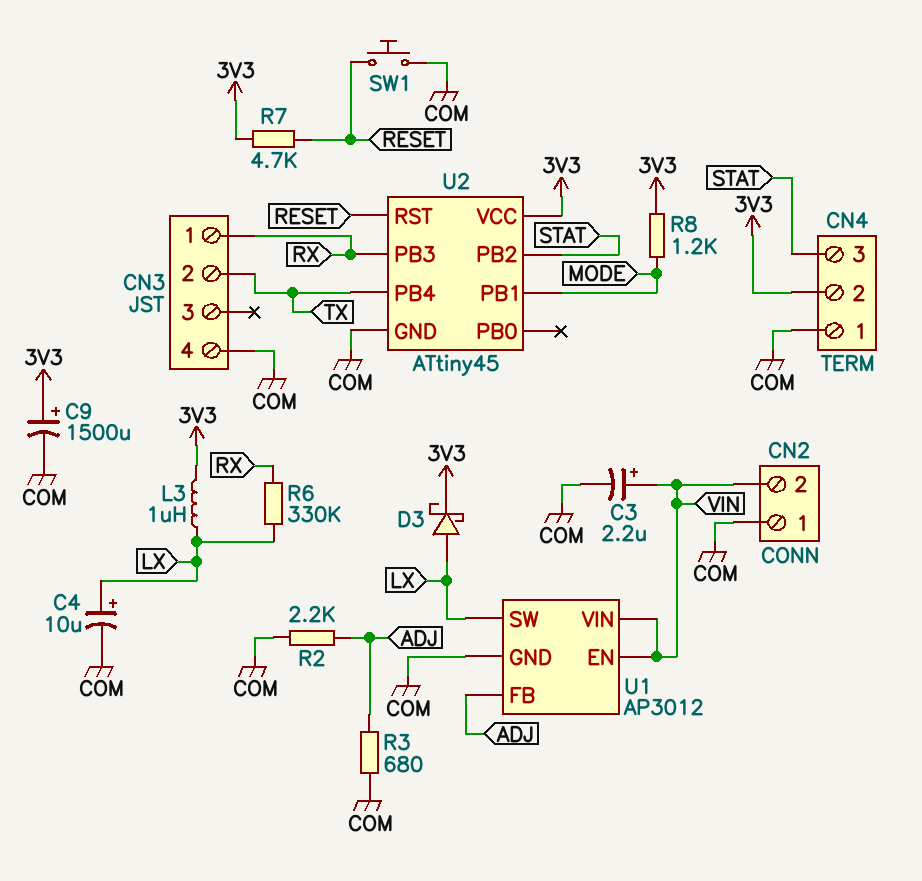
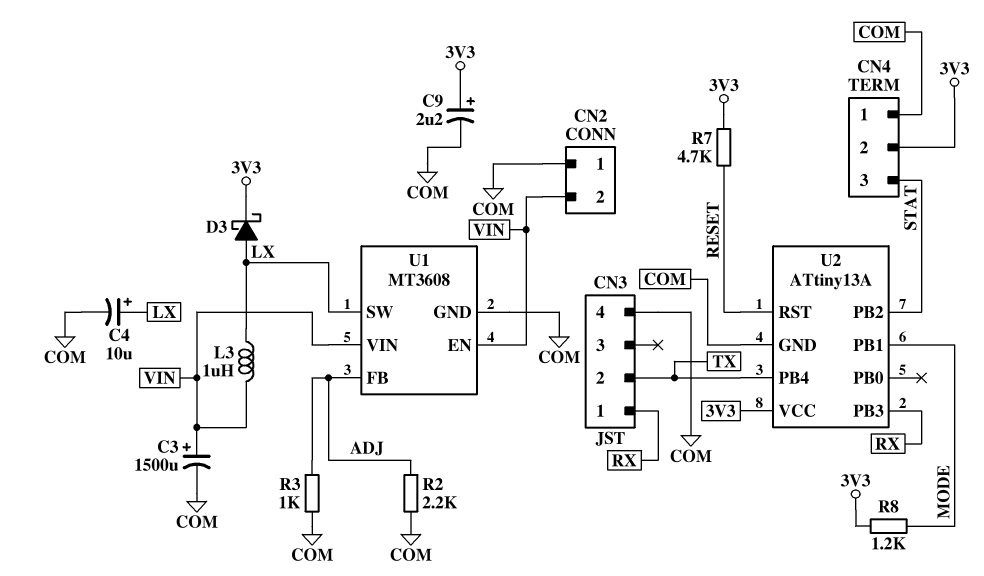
C3: 2.2uF (plus VIN, minus COM) -> 1500uF (plus VIN, minus COM)
C9: 1500uF (plus 3V3, minus COM) -> 2.2uF (plus 3V3, minus COM)
L3: 1uH (3V3, LX) -> 1uH (LX, VIN)
R3: 680 (ADJ, COM) -> 1k (ADJ, COM)
R6: 330k (LX, RX) -> none
SW1: button (COM, RESET) -> none
U1: AP3012 -> MT3608
U2: ATtiny45 -> ATtiny13A

